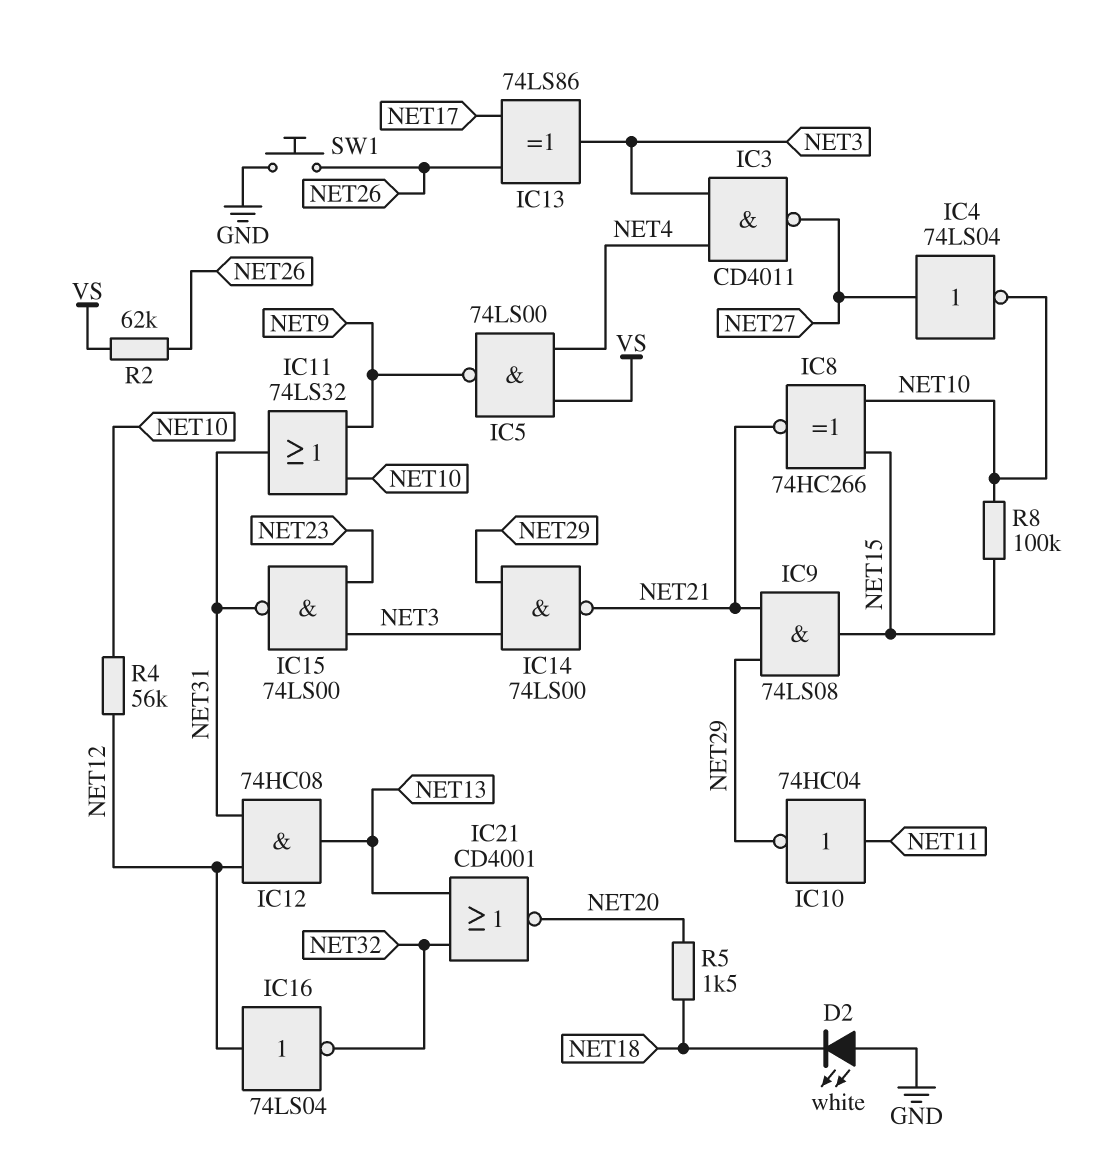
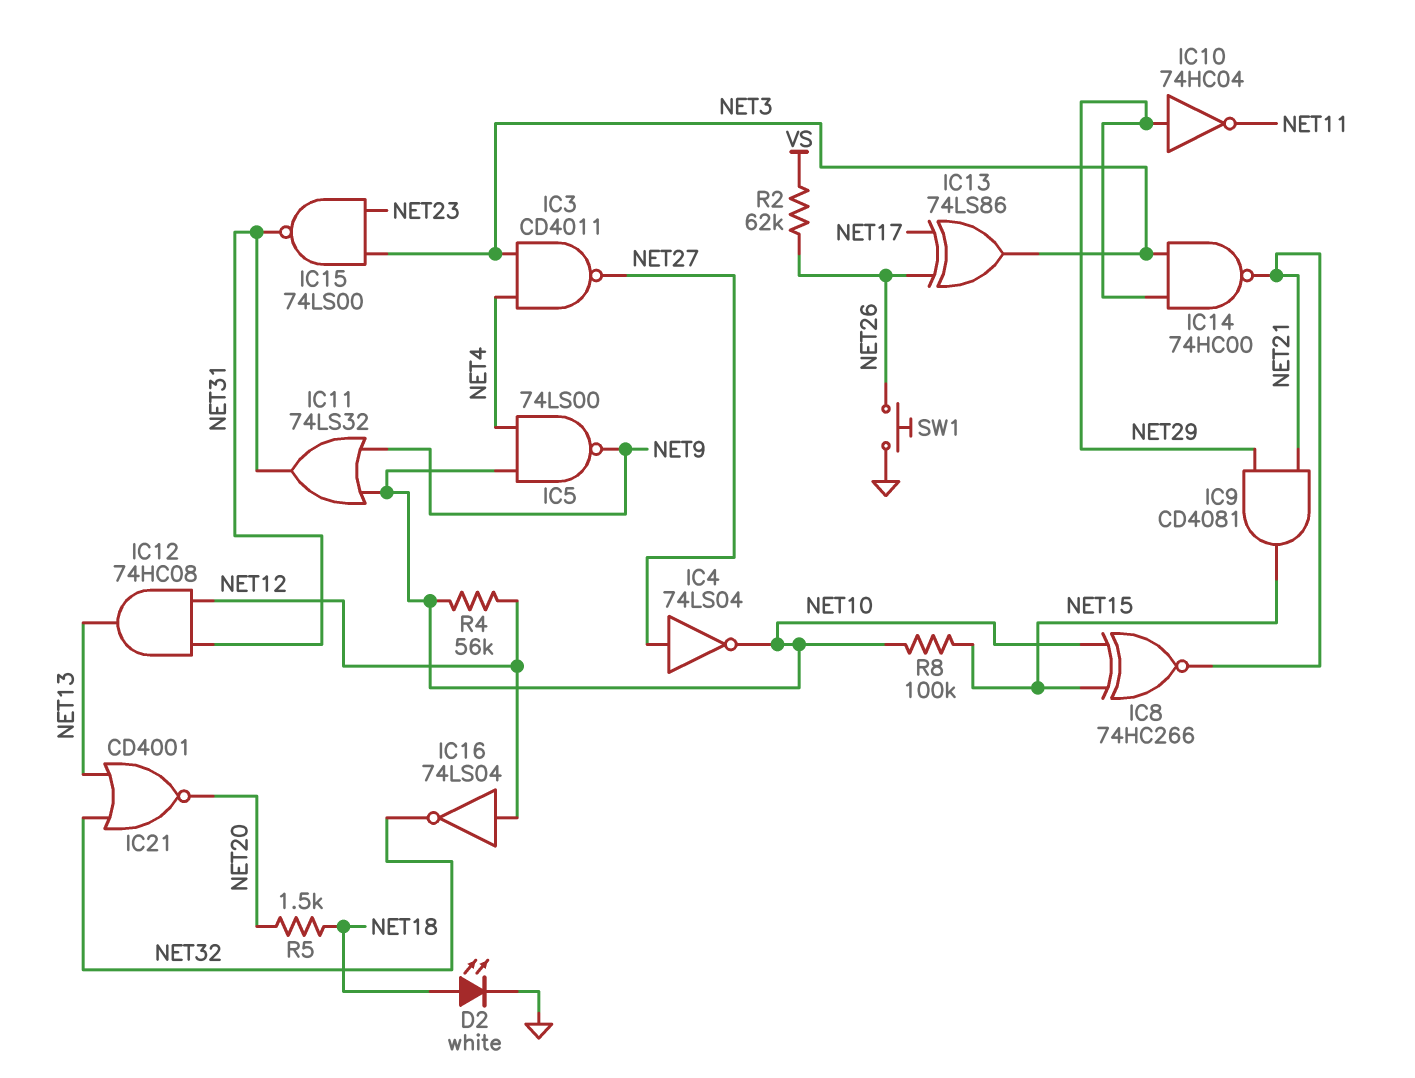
D2: LED white (A GND, K NET18) -> LED white (A NET18, K GND)
IC5: NAND 74LS00 (in NET4, in VS, out NET9) -> NAND 74LS00 (in NET4, in NET10, out NET9)
IC9: AND 74LS08 (in NET21, in NET29, out NET15) -> AND CD4081 (in NET21, in NET29, out NET15)
IC10: NOT 74HC04 (in NET11, out NET29) -> NOT 74HC04 (in NET29, out NET11)
IC14: NAND 74LS00 (in NET3, in NET29, out NET21) -> NAND 74HC00 (in NET3, in NET29, out NET21)

